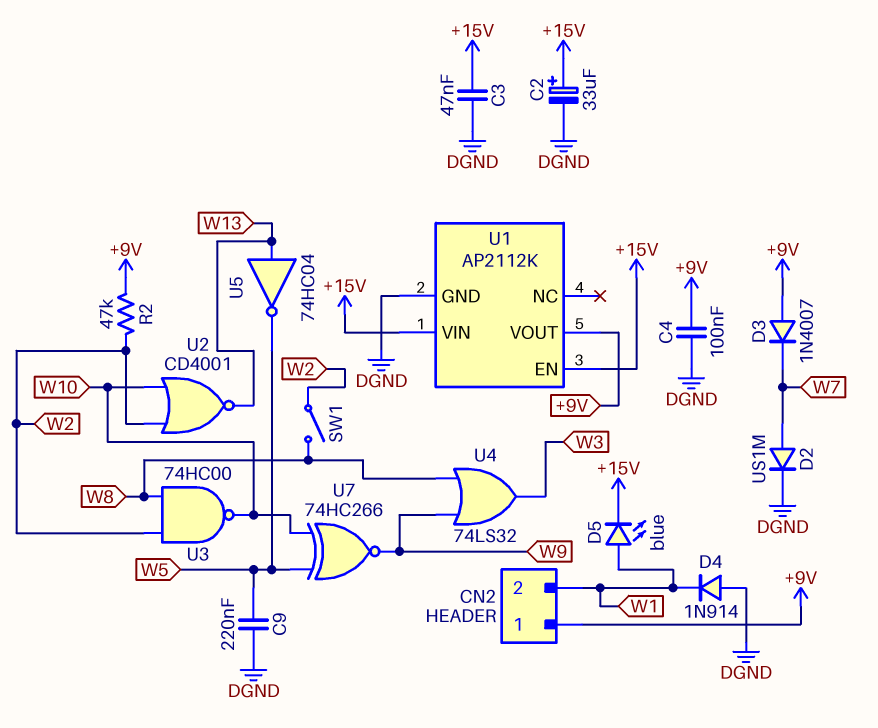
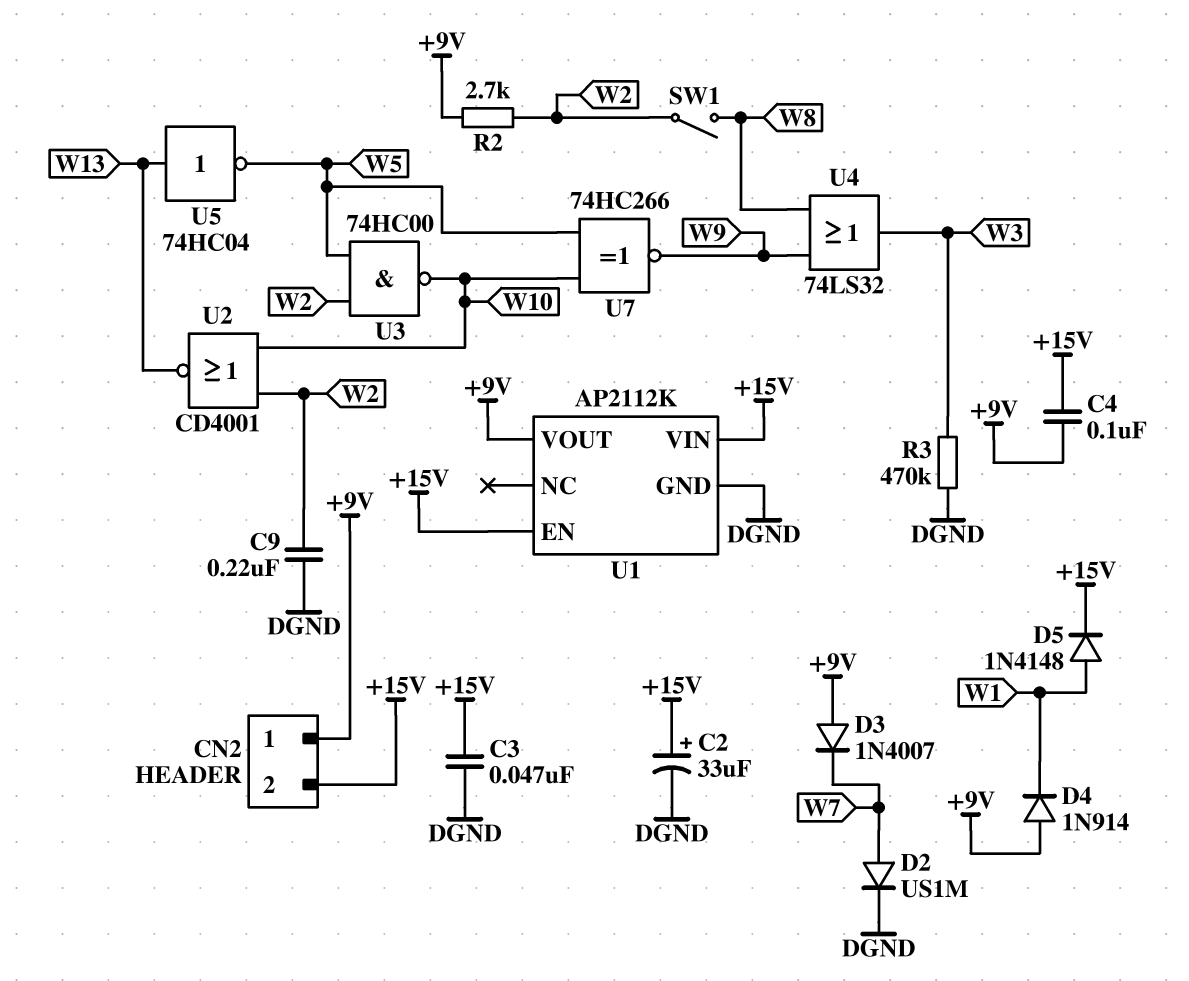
C4: 100nF (+9V, DGND) -> 100nF (+9V, +15V)
C9: 220nF (DGND, W5) -> 220nF (DGND, W2)
CN2 pin 2: W1 -> +15V
D4: diode 1N914 (A DGND, K W1) -> diode 1N914 (A +9V, K W1)
D5: LED blue (A W1, K +15V) -> diode 1N4148 (A W1, K +15V)
R2: 47k (+9V, W2) -> 2.7k (+9V, W2)
R3: none -> 470k (DGND, W3)
U3: NAND 74HC00 (in W2, in W8, out W10) -> NAND 74HC00 (in W2, in W5, out W10)

